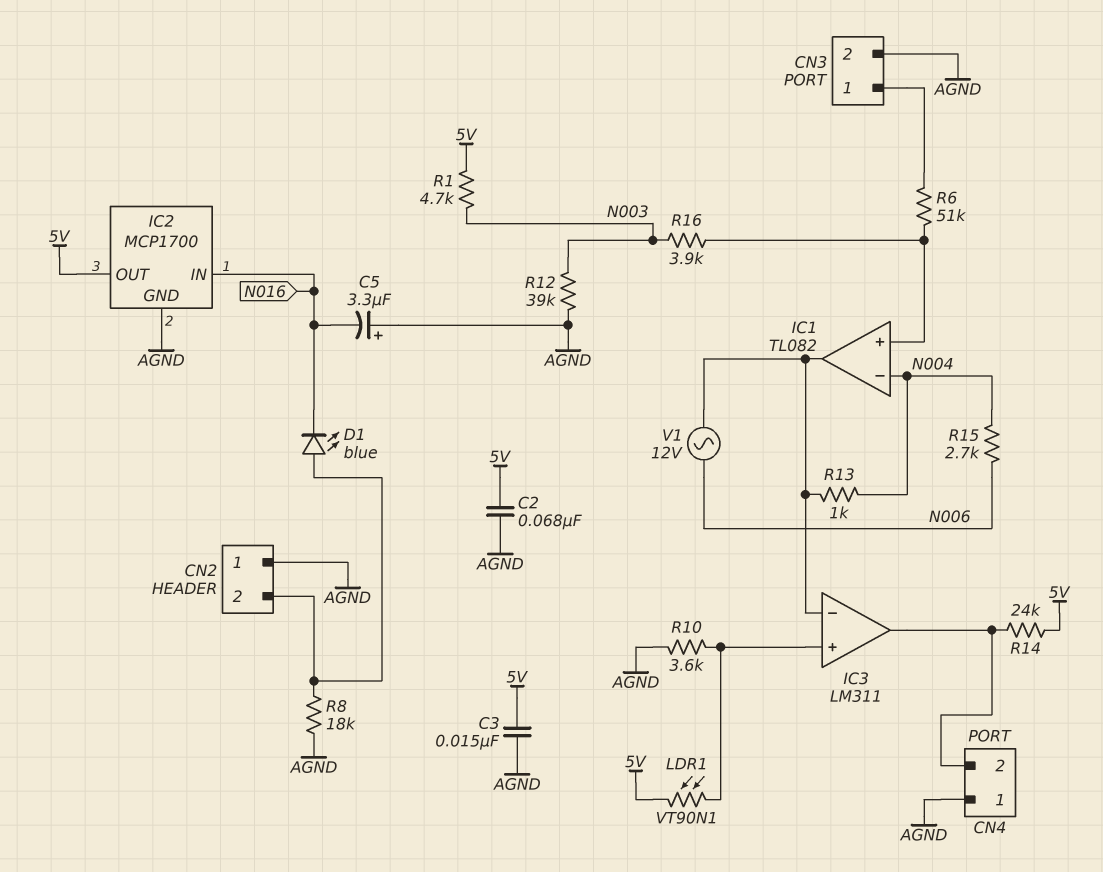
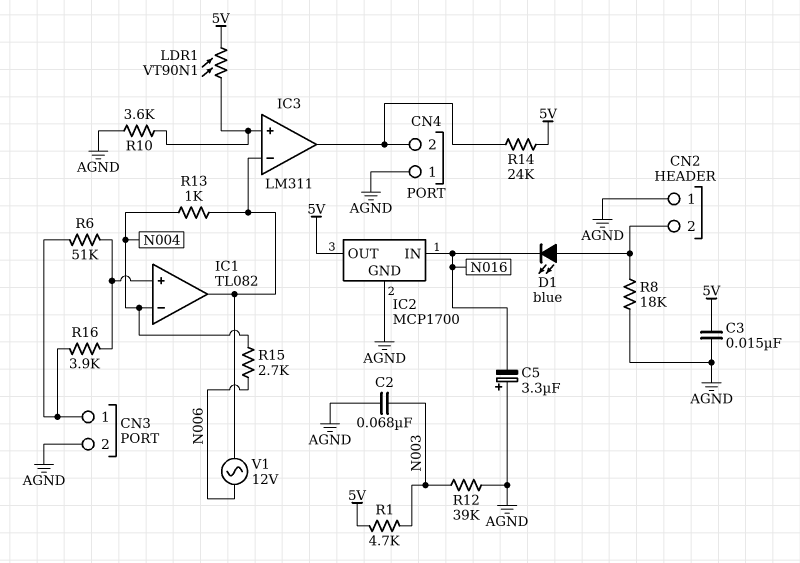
C2: 68nF (5V, AGND) -> 68nF (AGND, N003)
R16: 3.9k (IC1/in+, N003) -> 3.9k (CN3/1, IC1/in+)

